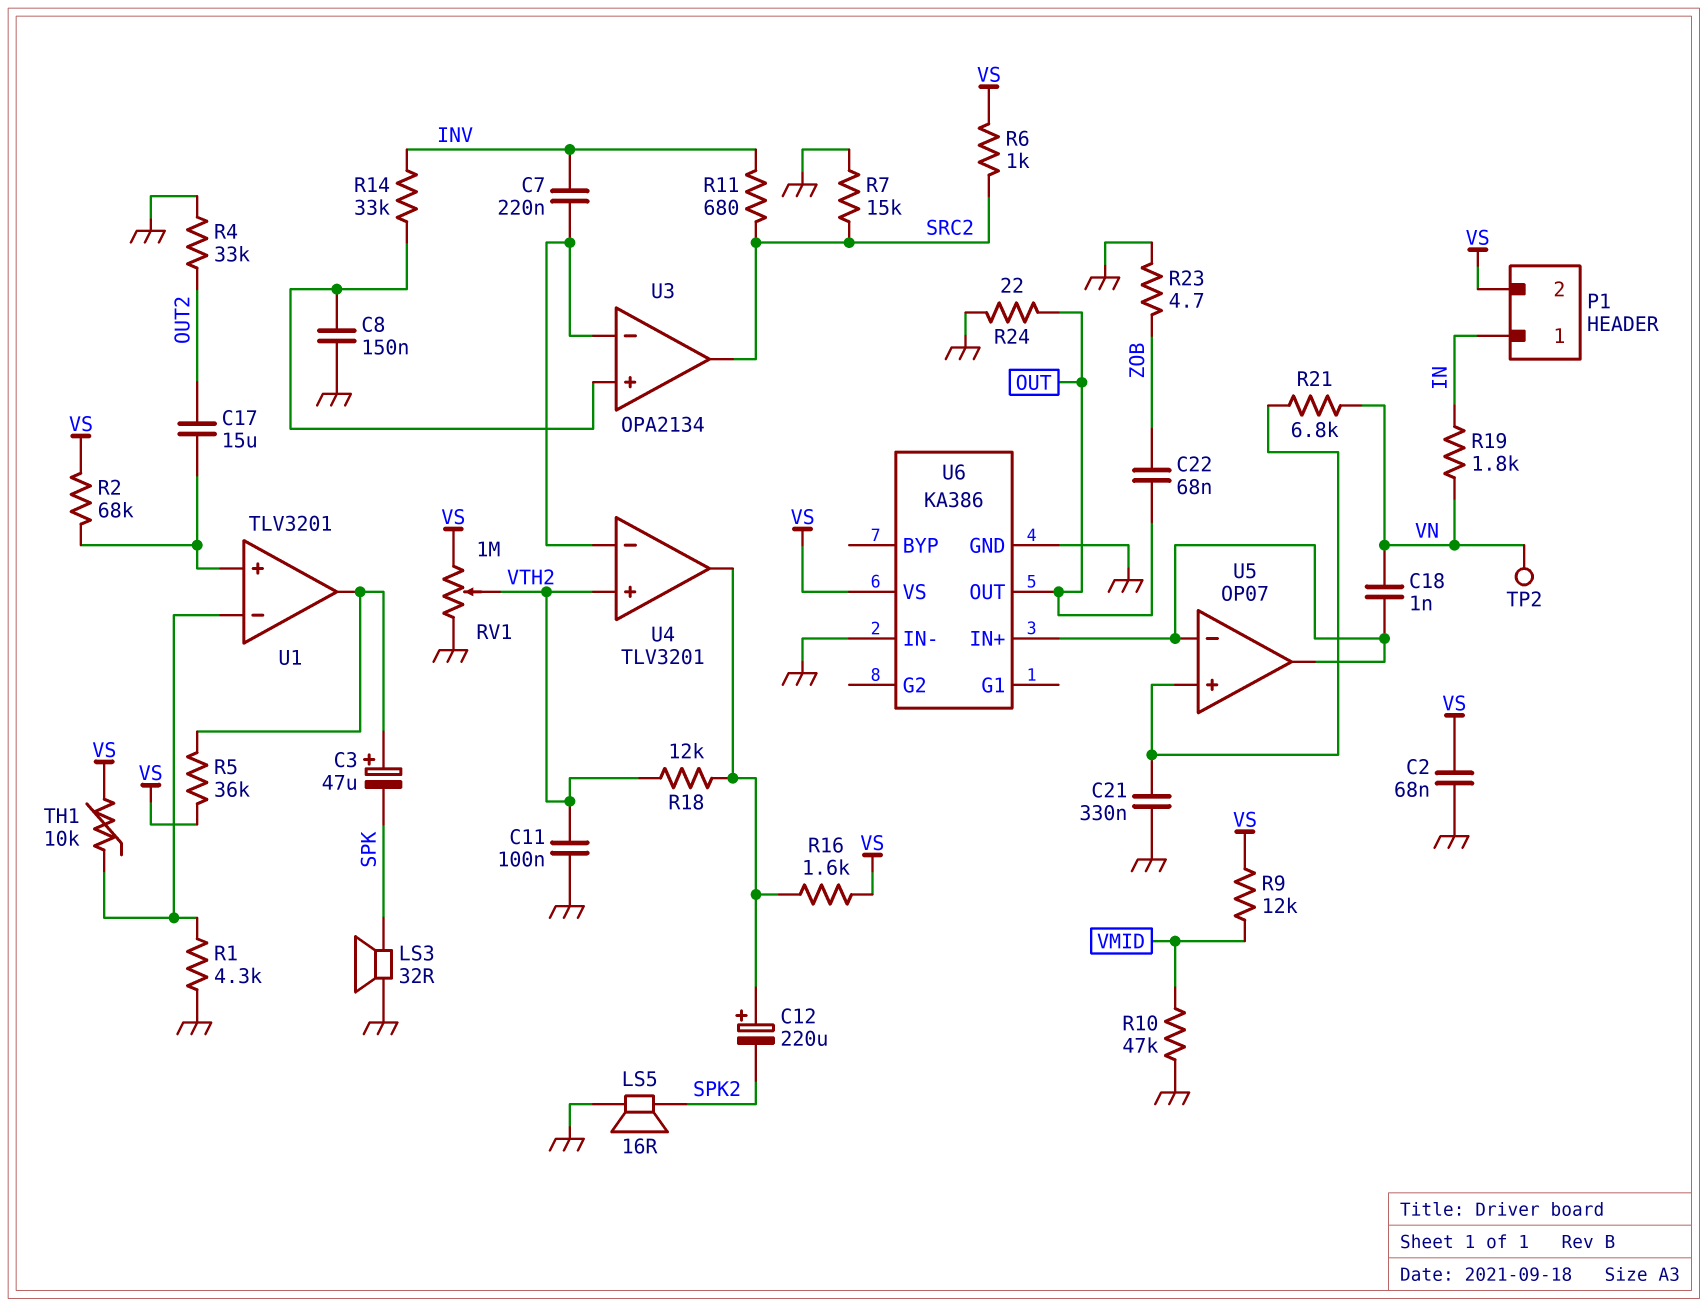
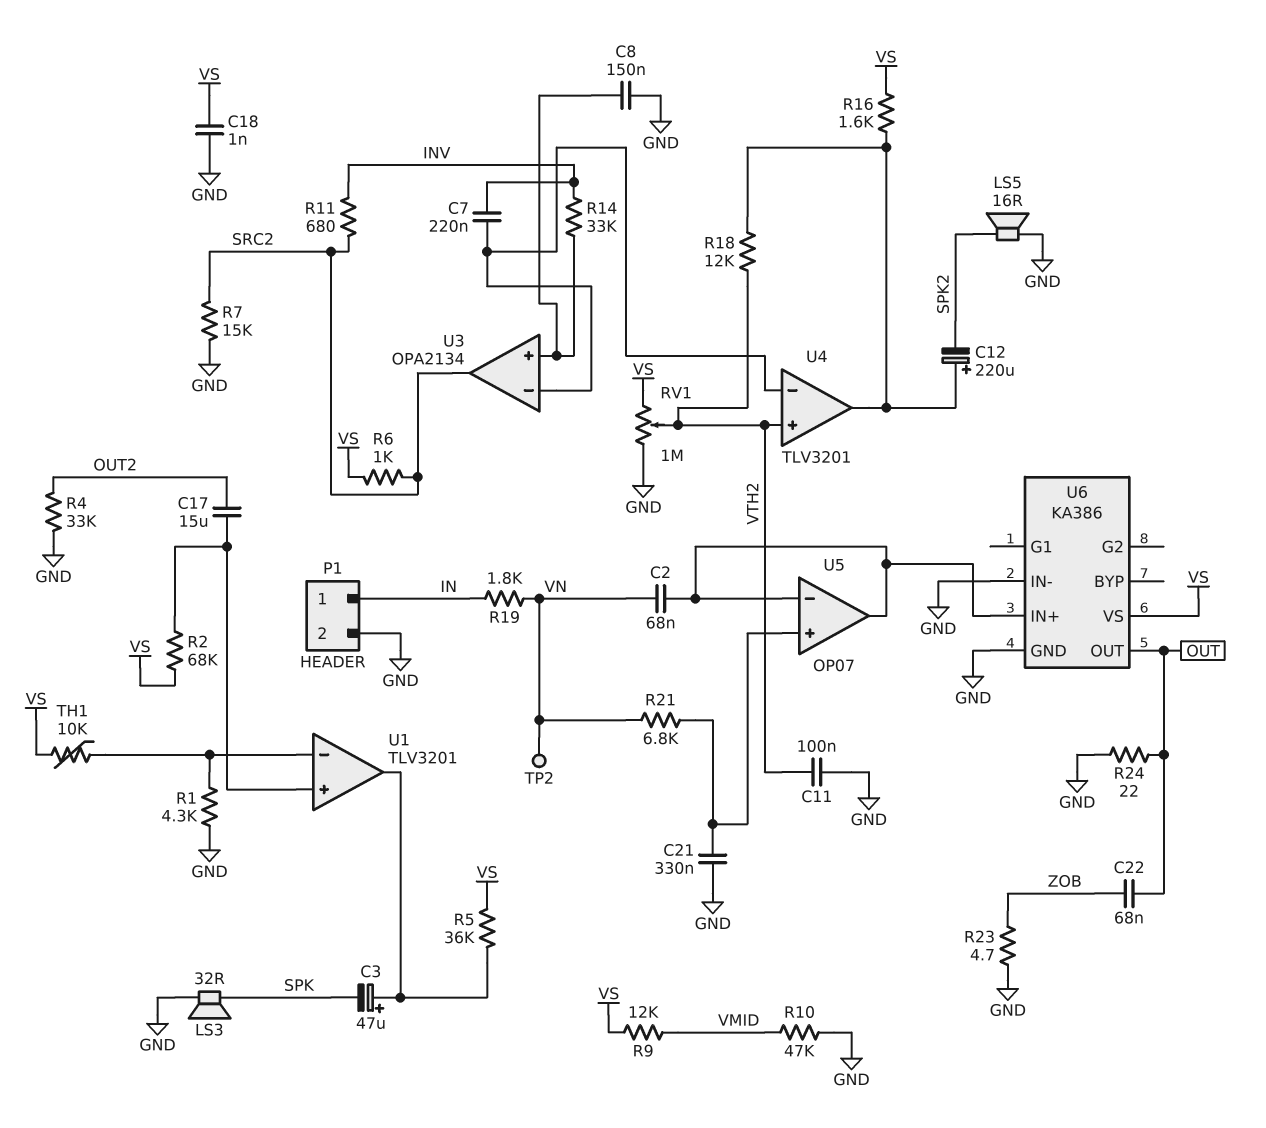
C2: 68nF (GND, VS) -> 68nF (U5/in-, VN)
C18: 1nF (U5/in-, VN) -> 1nF (GND, VS)
P1 pin 2: VS -> GND

